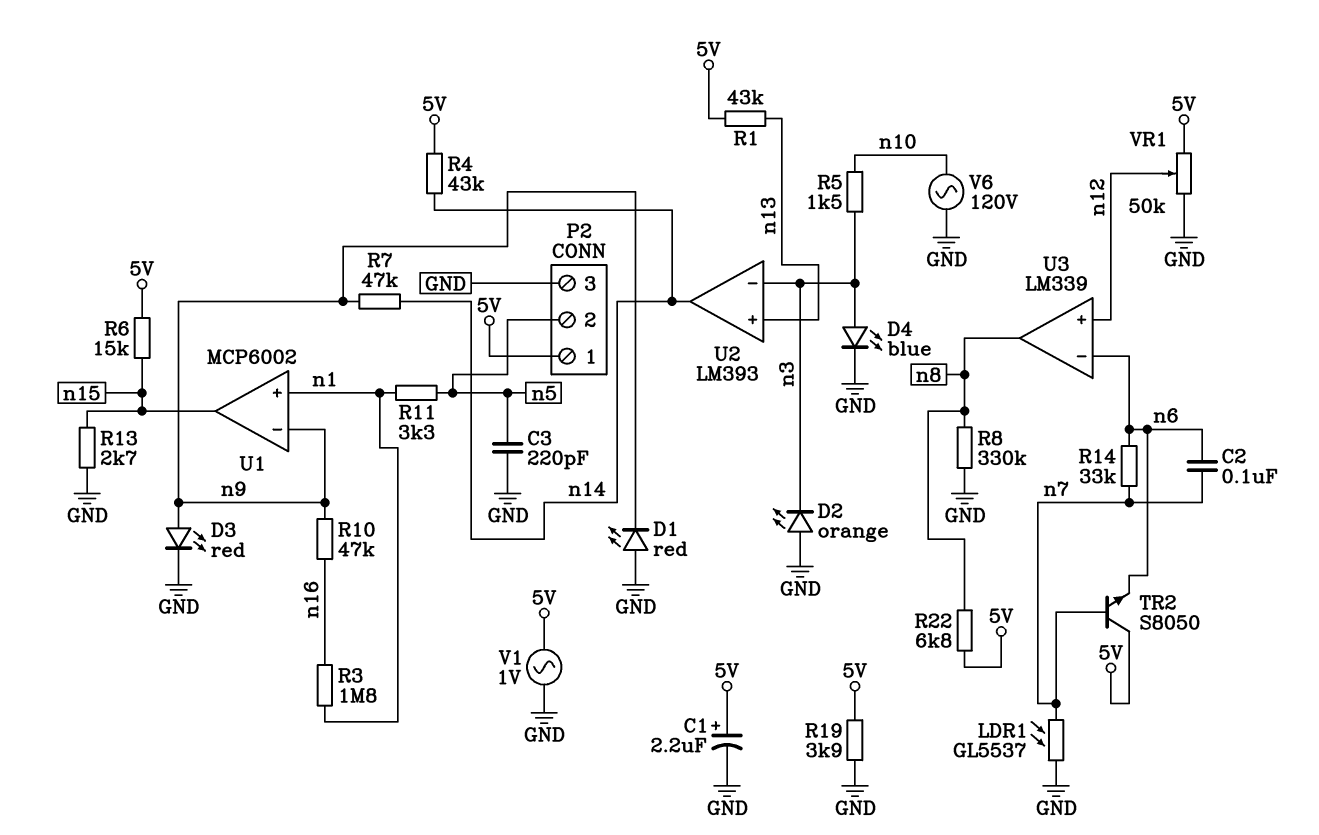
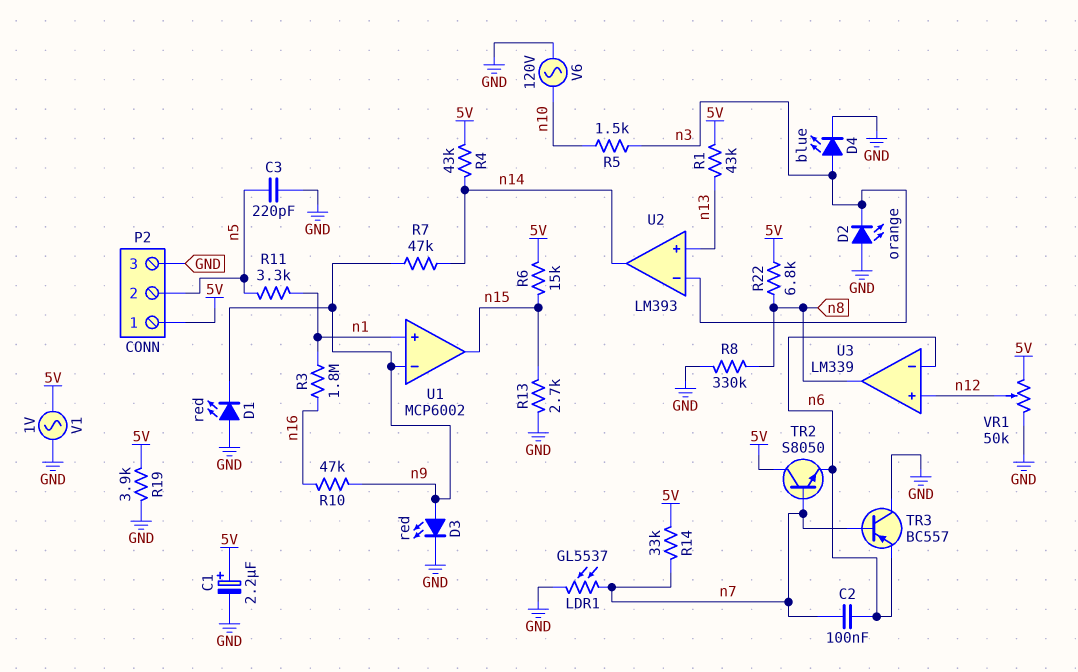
R14: 33k (n6, n7) -> 33k (5V, n7)
TR3: none -> PNP BC557 (B n7, C GND, E n6)

